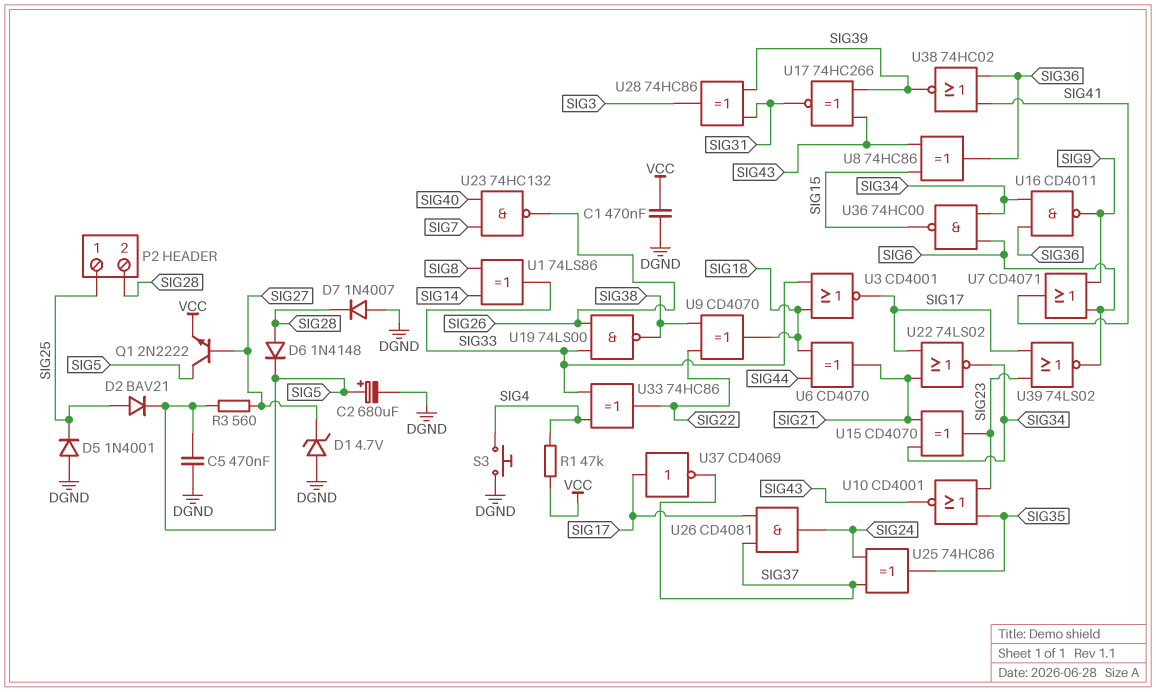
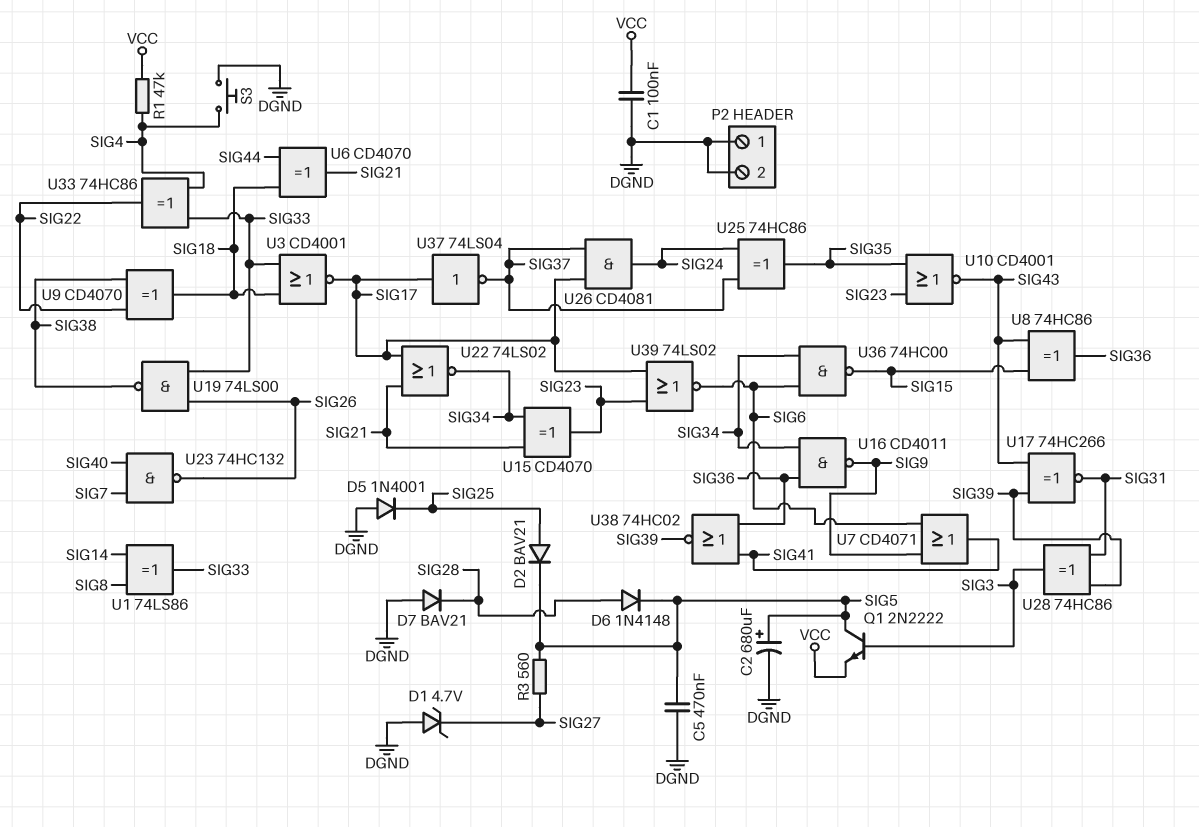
C1: 470nF (DGND, VCC) -> 100nF (DGND, VCC)
D7: diode 1N4007 (A DGND, K SIG28) -> diode BAV21 (A DGND, K SIG28)
P2 pin 1: SIG25 -> DGND
P2 pin 2: SIG28 -> DGND
Q1: NPN 2N2222 (B SIG27, C SIG5, E VCC) -> NPN 2N2222 (B SIG3, C SIG5, E VCC)
U37: NOT CD4069 (in SIG17, out SIG37) -> NOT 74LS04 (in SIG17, out SIG37)

